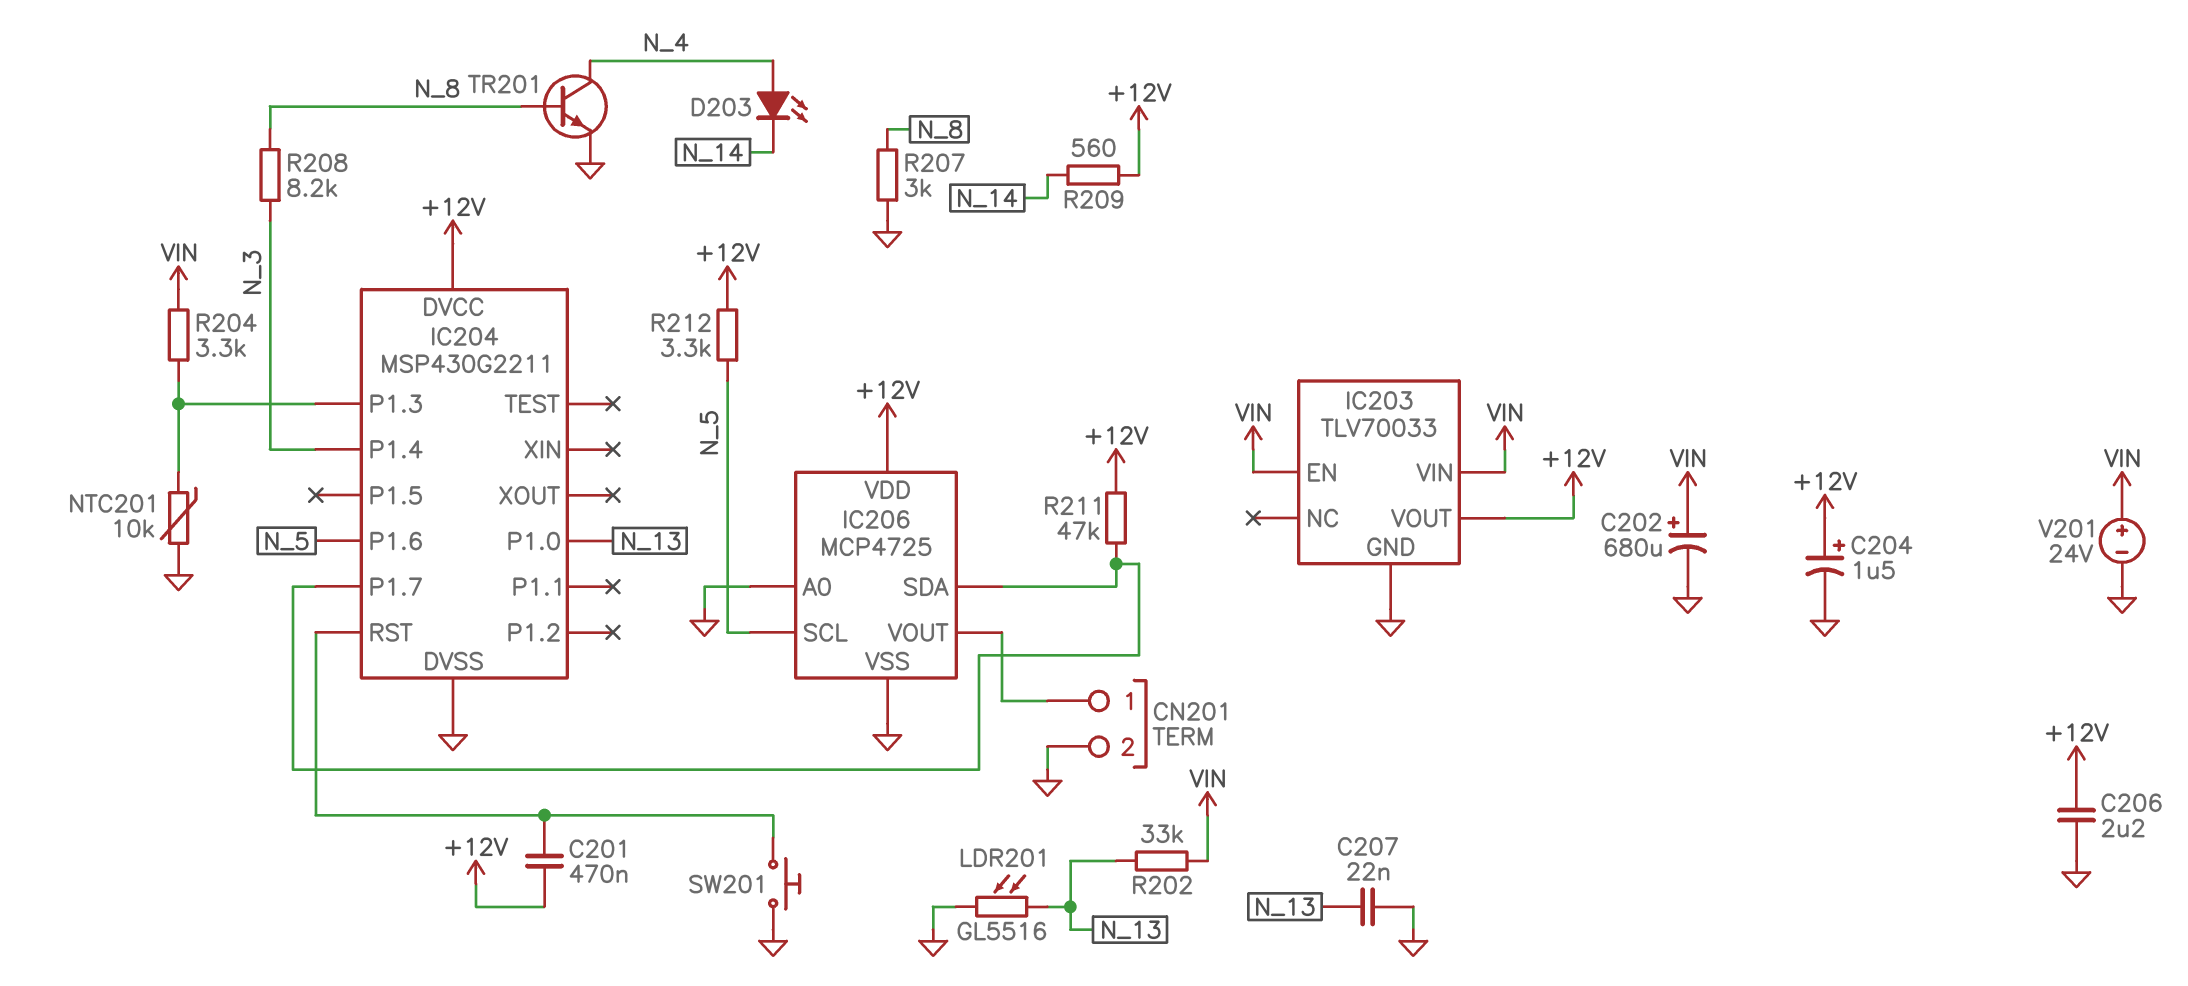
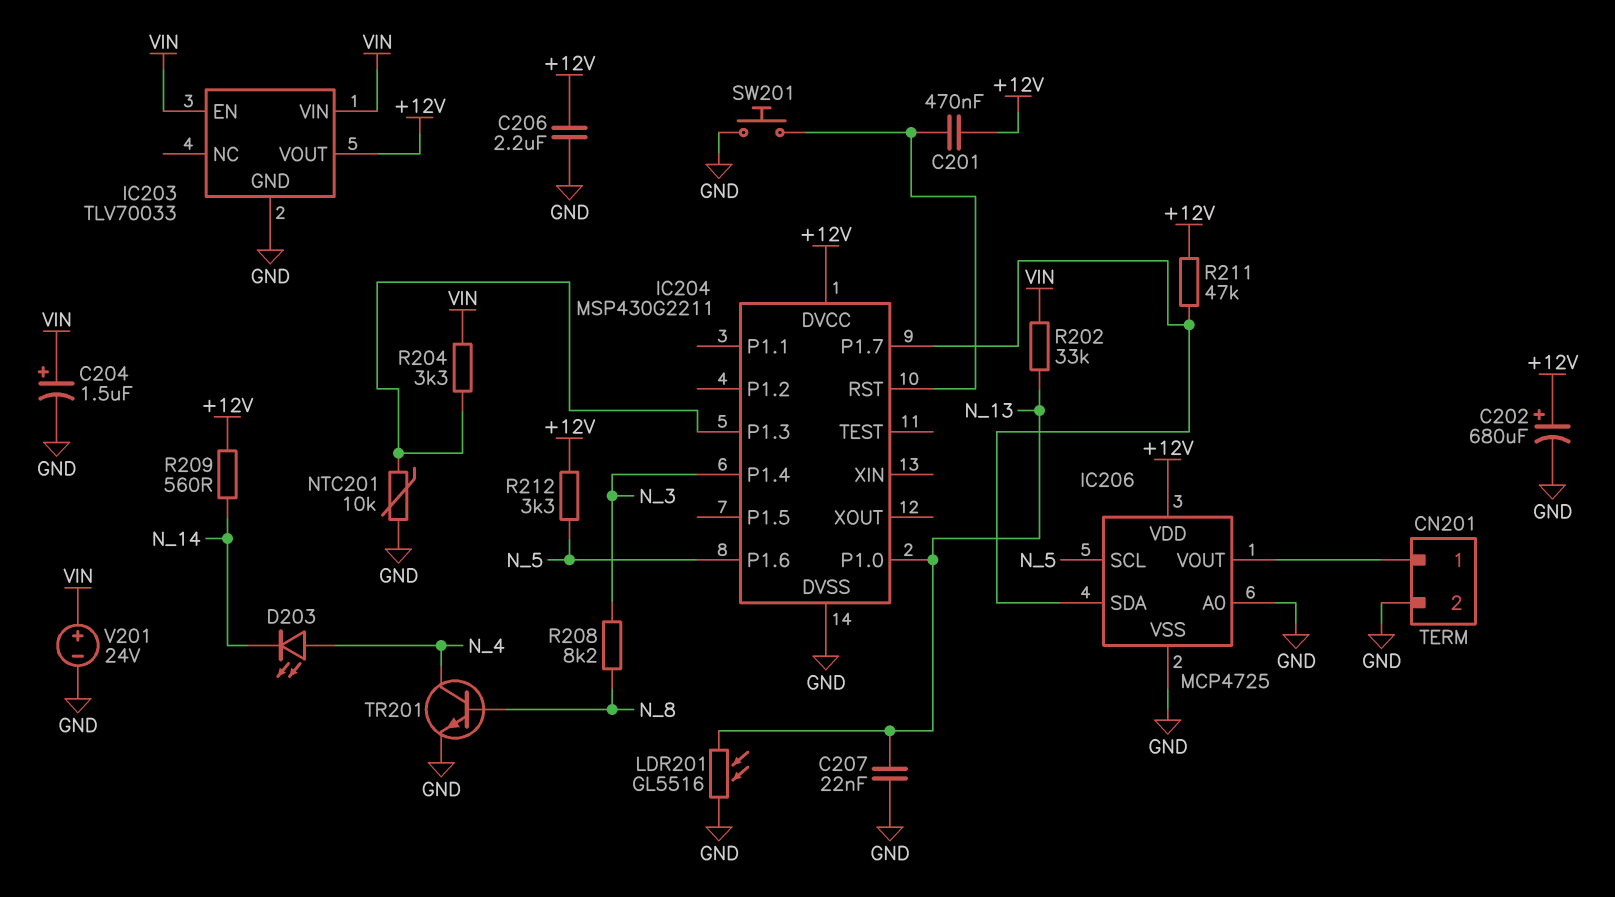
C202: 680uF (plus VIN, minus GND) -> 680uF (plus +12V, minus GND)
C204: 1.5uF (plus +12V, minus GND) -> 1.5uF (plus VIN, minus GND)
R207: 3k (GND, N_8) -> none

